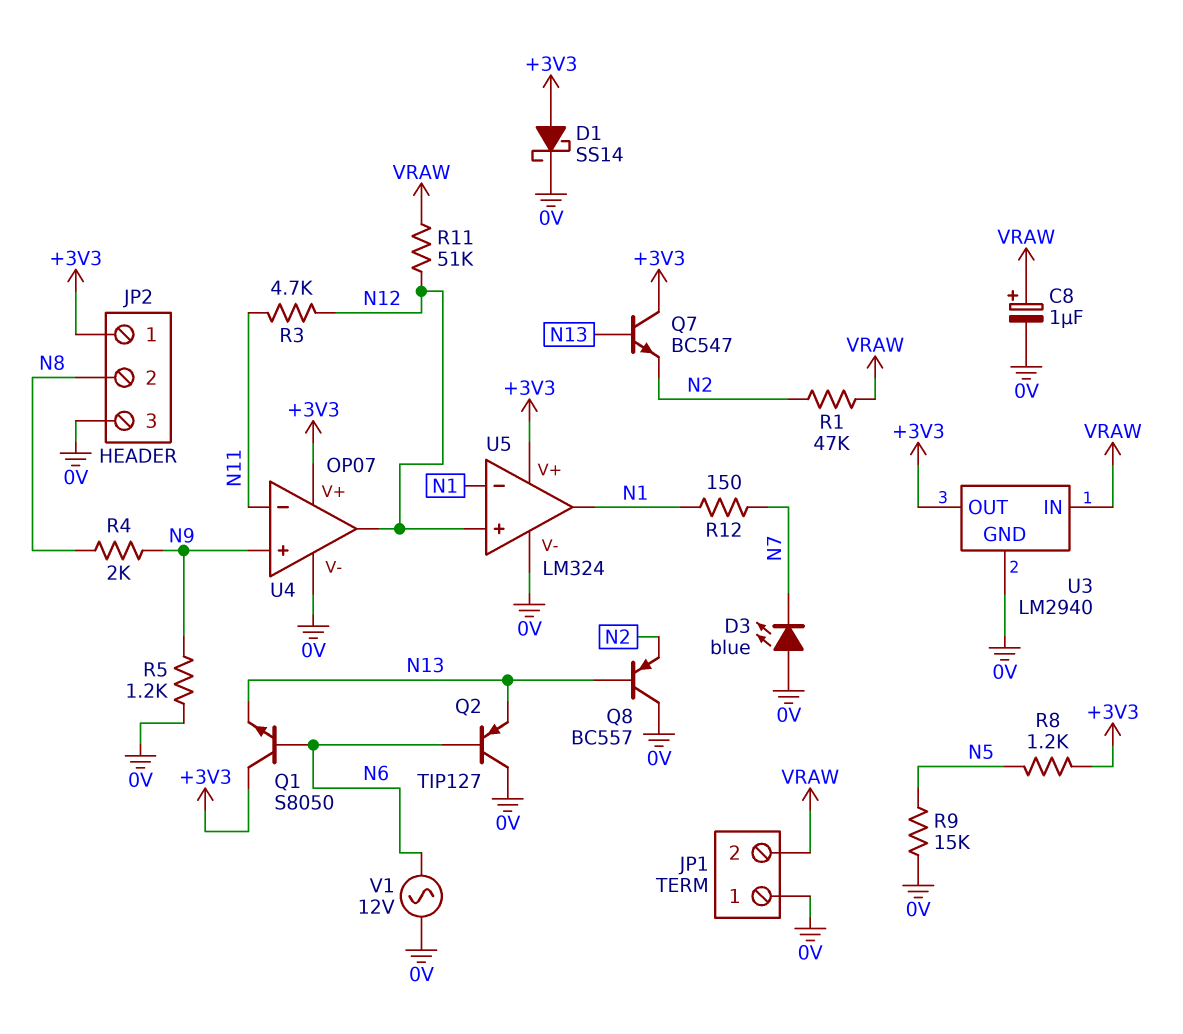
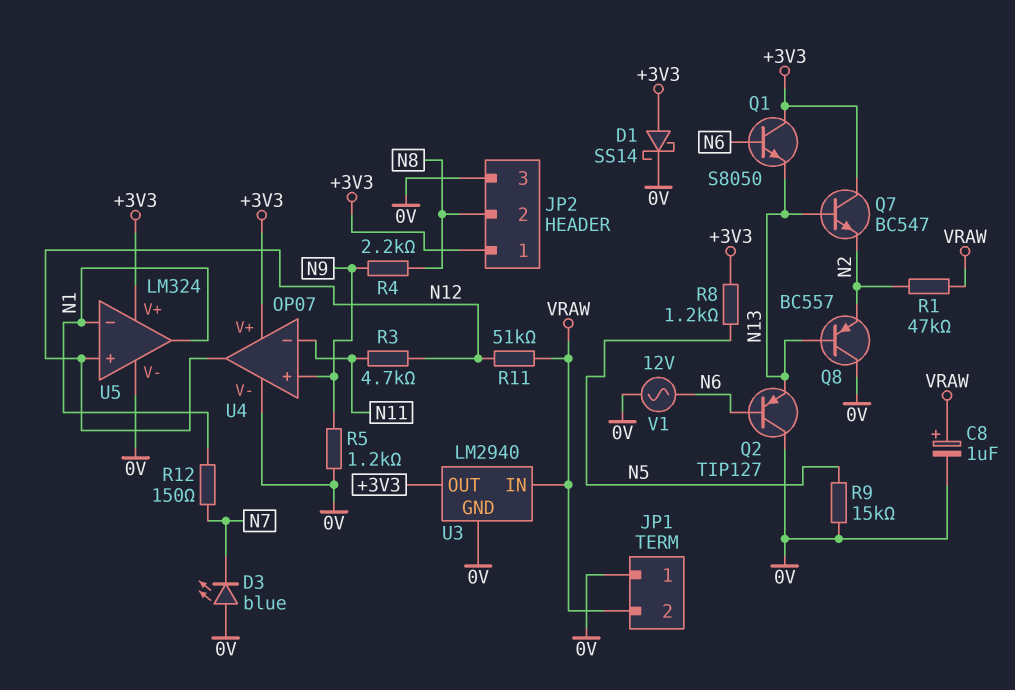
R4: 2k (N8, N9) -> 2.2k (N8, N9)

